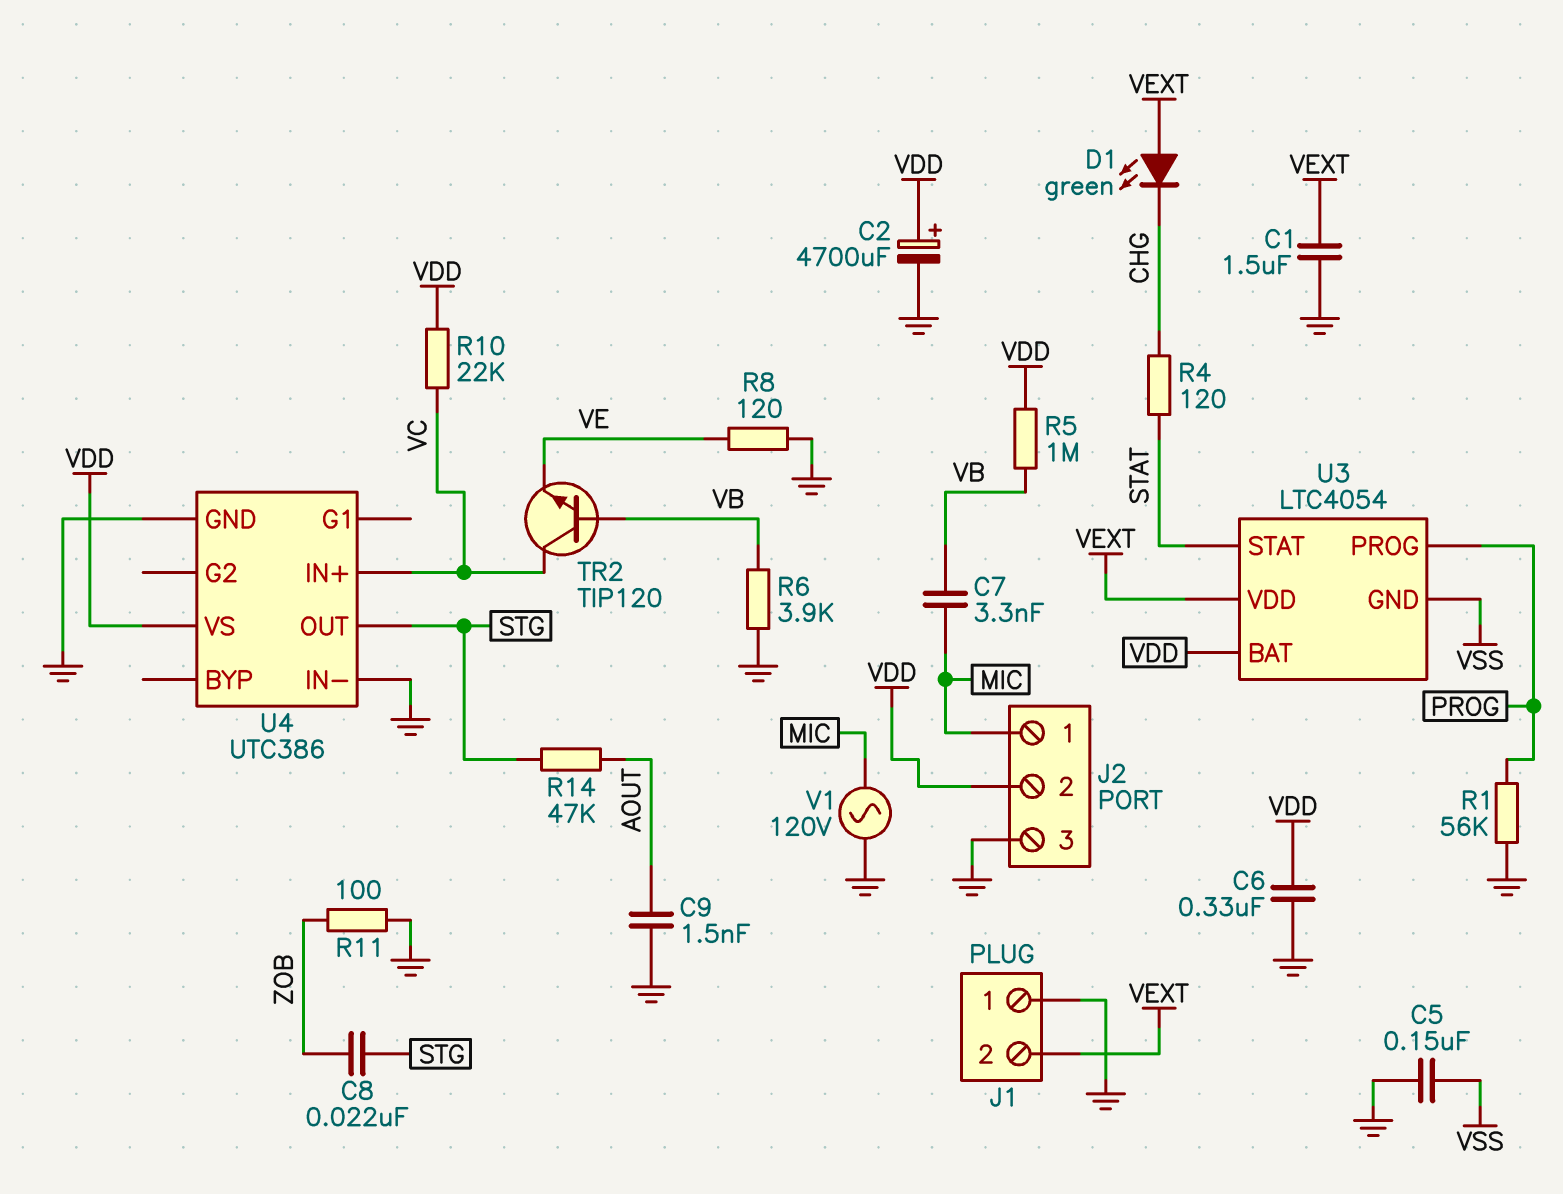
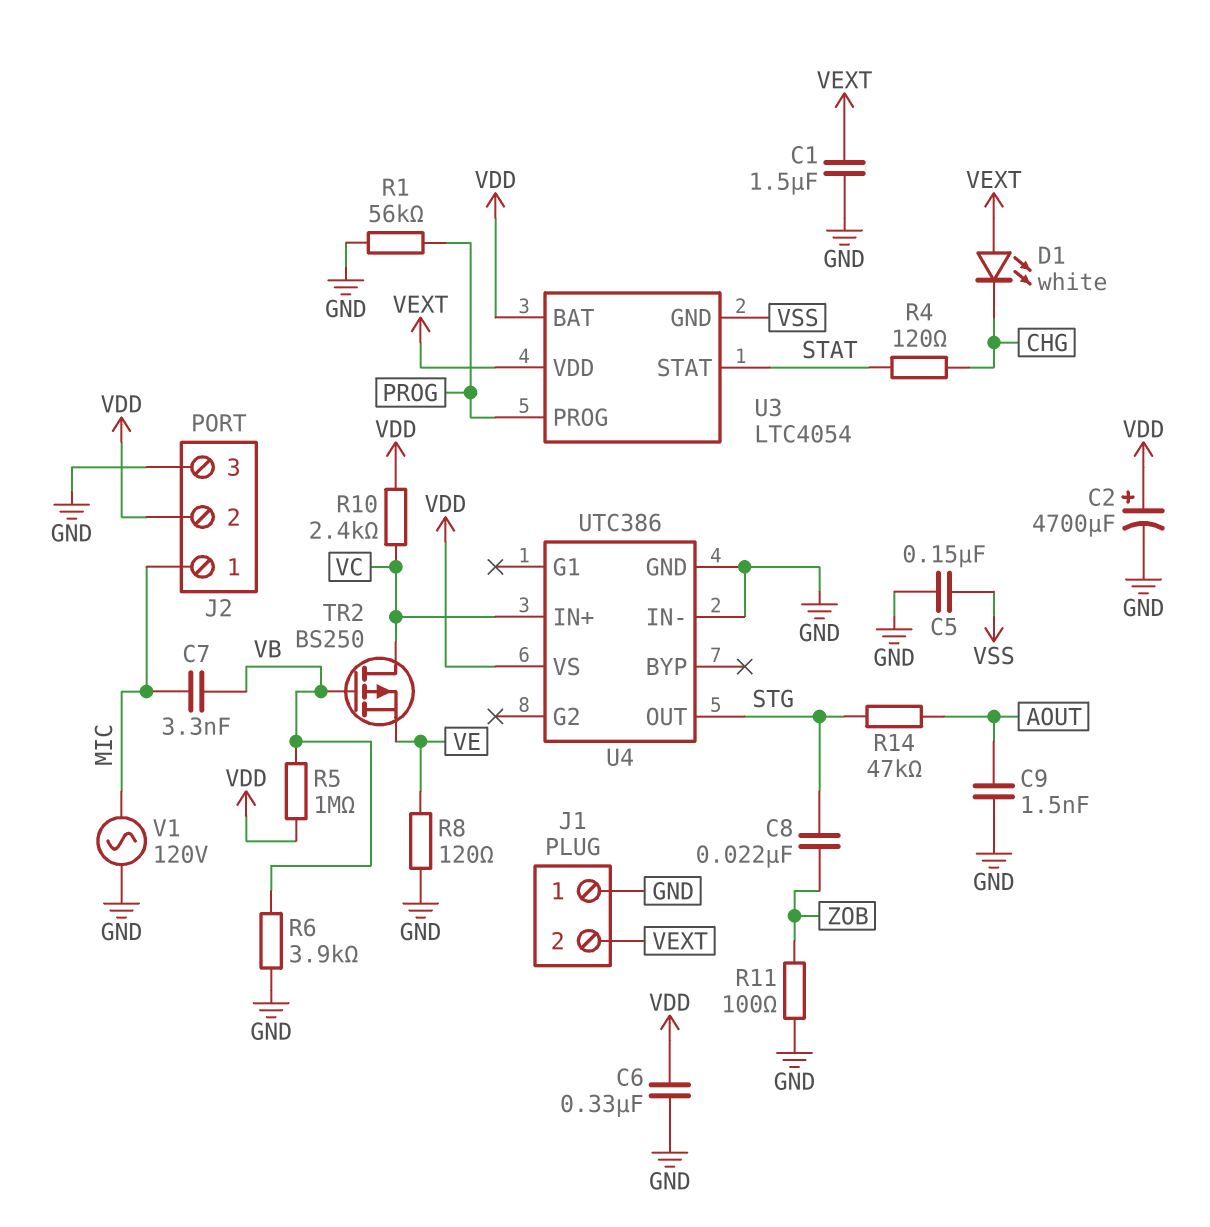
D1: LED green (A VEXT, K CHG) -> LED white (A VEXT, K CHG)
R10: 22k (VC, VDD) -> 2.4k (VC, VDD)
TR2: NPN TIP120 (B VB, C VC, E VE) -> PMOS BS250 (G VB, D VC, S VE)

